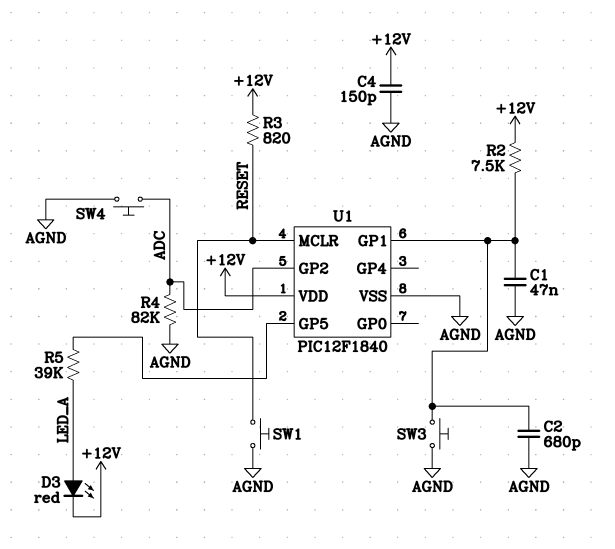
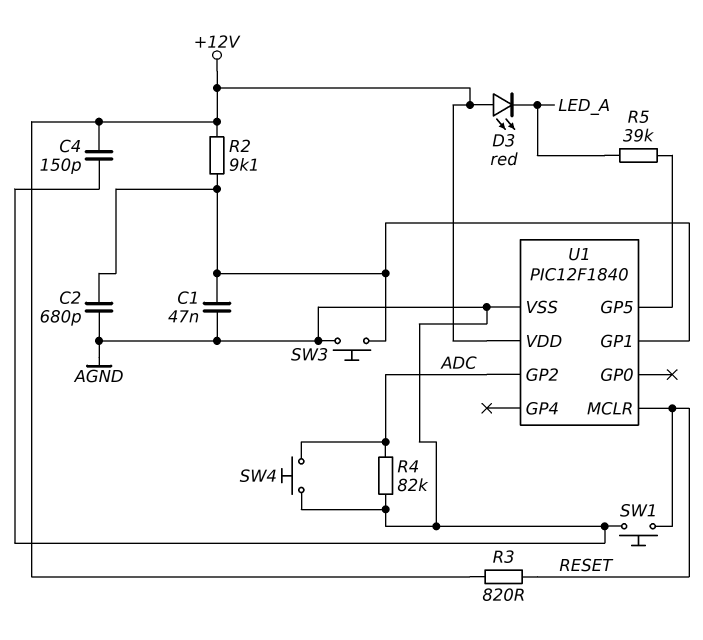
D3: LED red (A LED_A, K +12V) -> LED red (A +12V, K LED_A)
R2: 7.5k (+12V, U1/GP1) -> 9.1k (+12V, U1/GP1)

